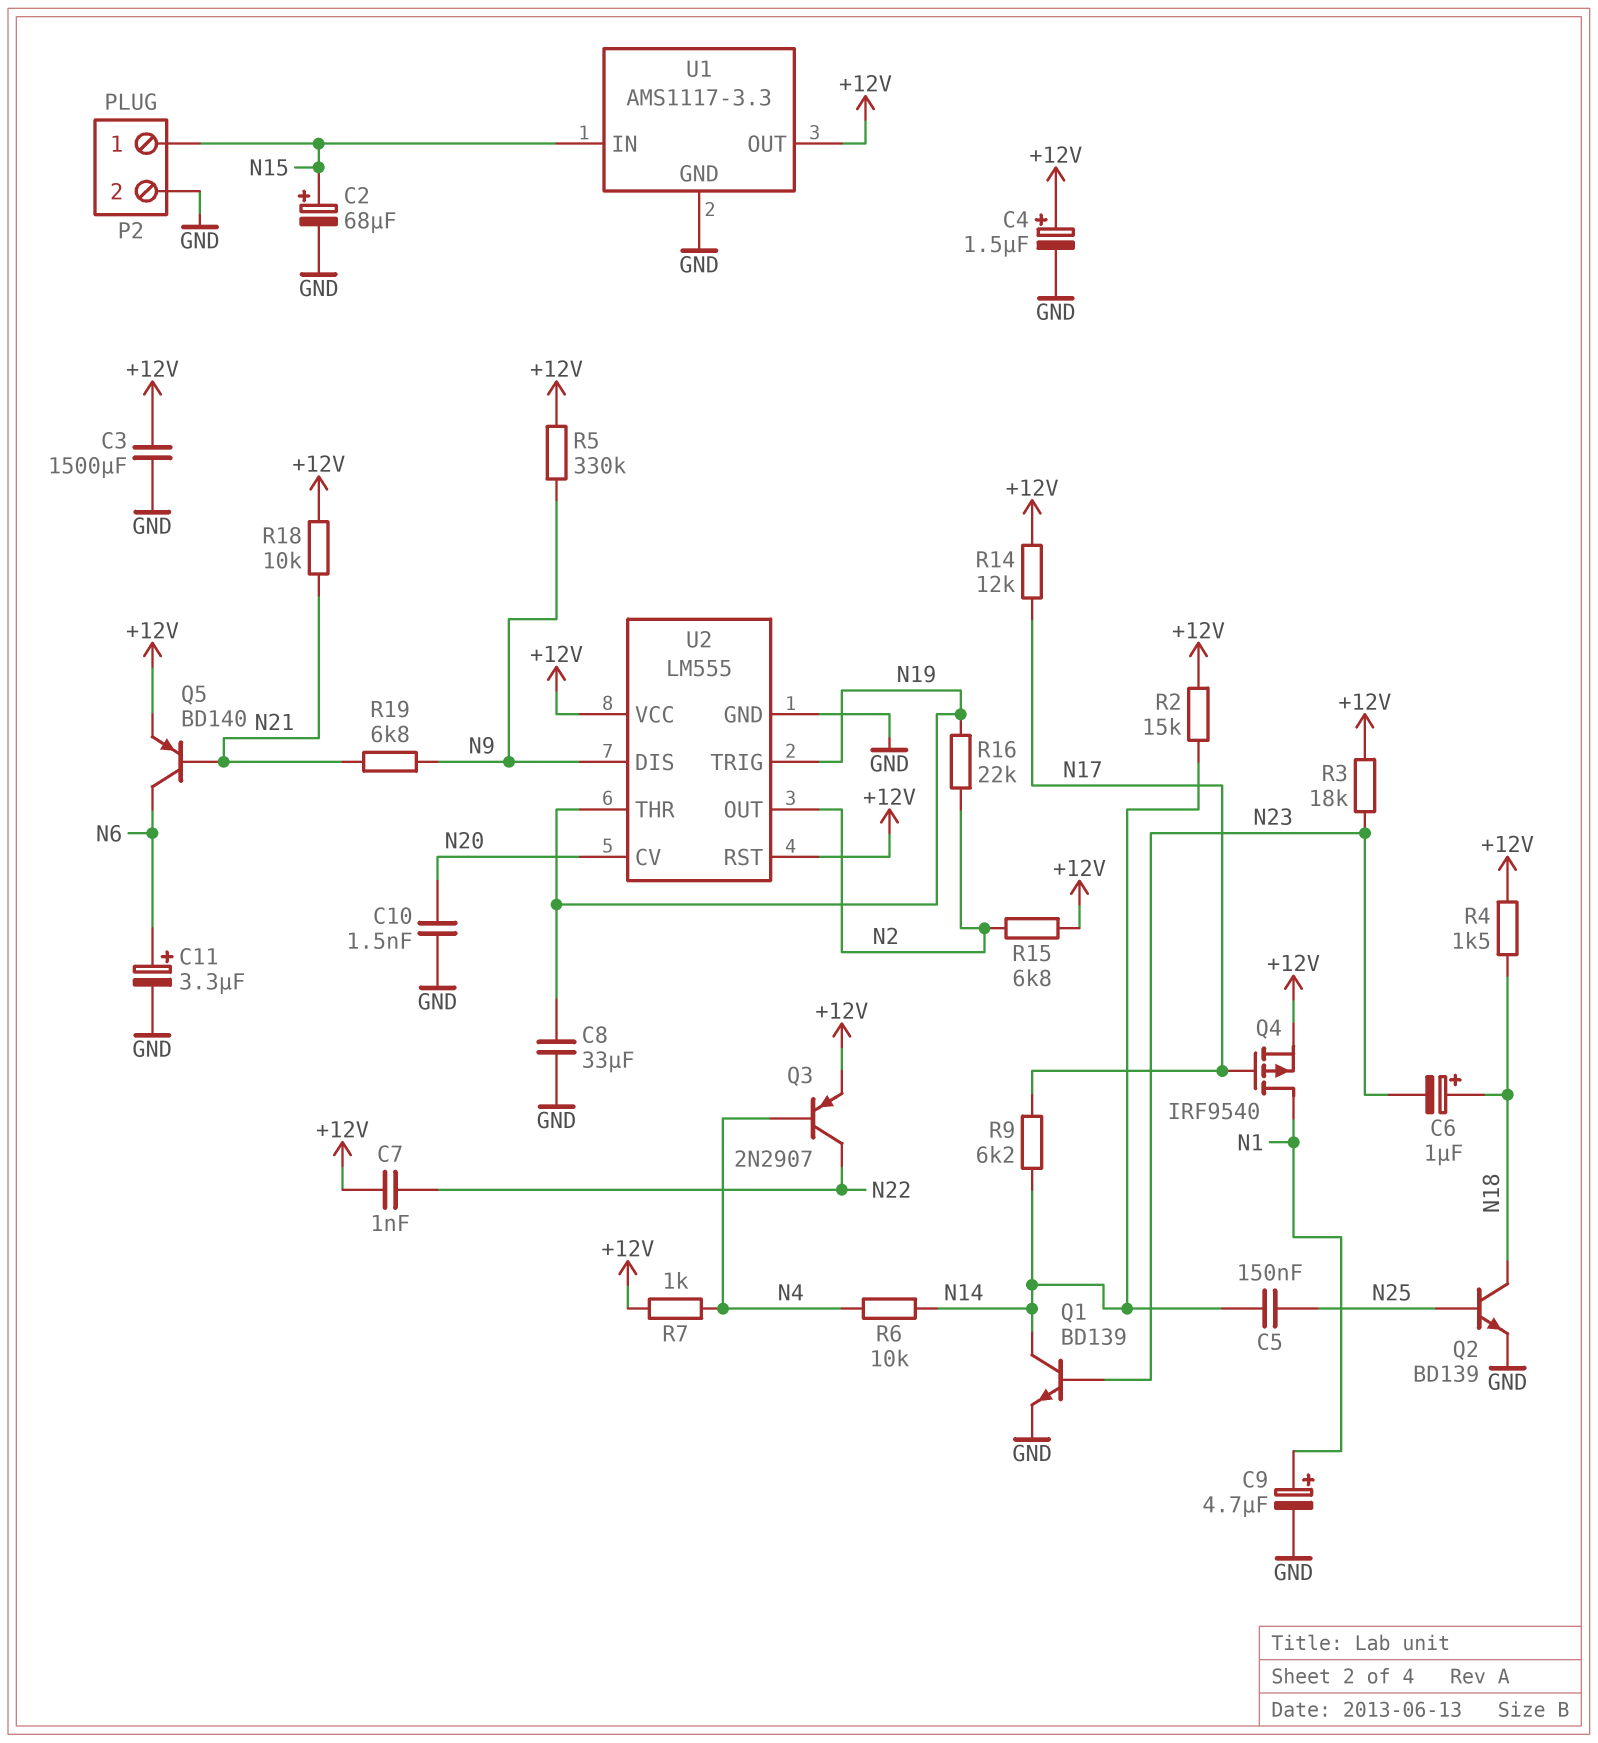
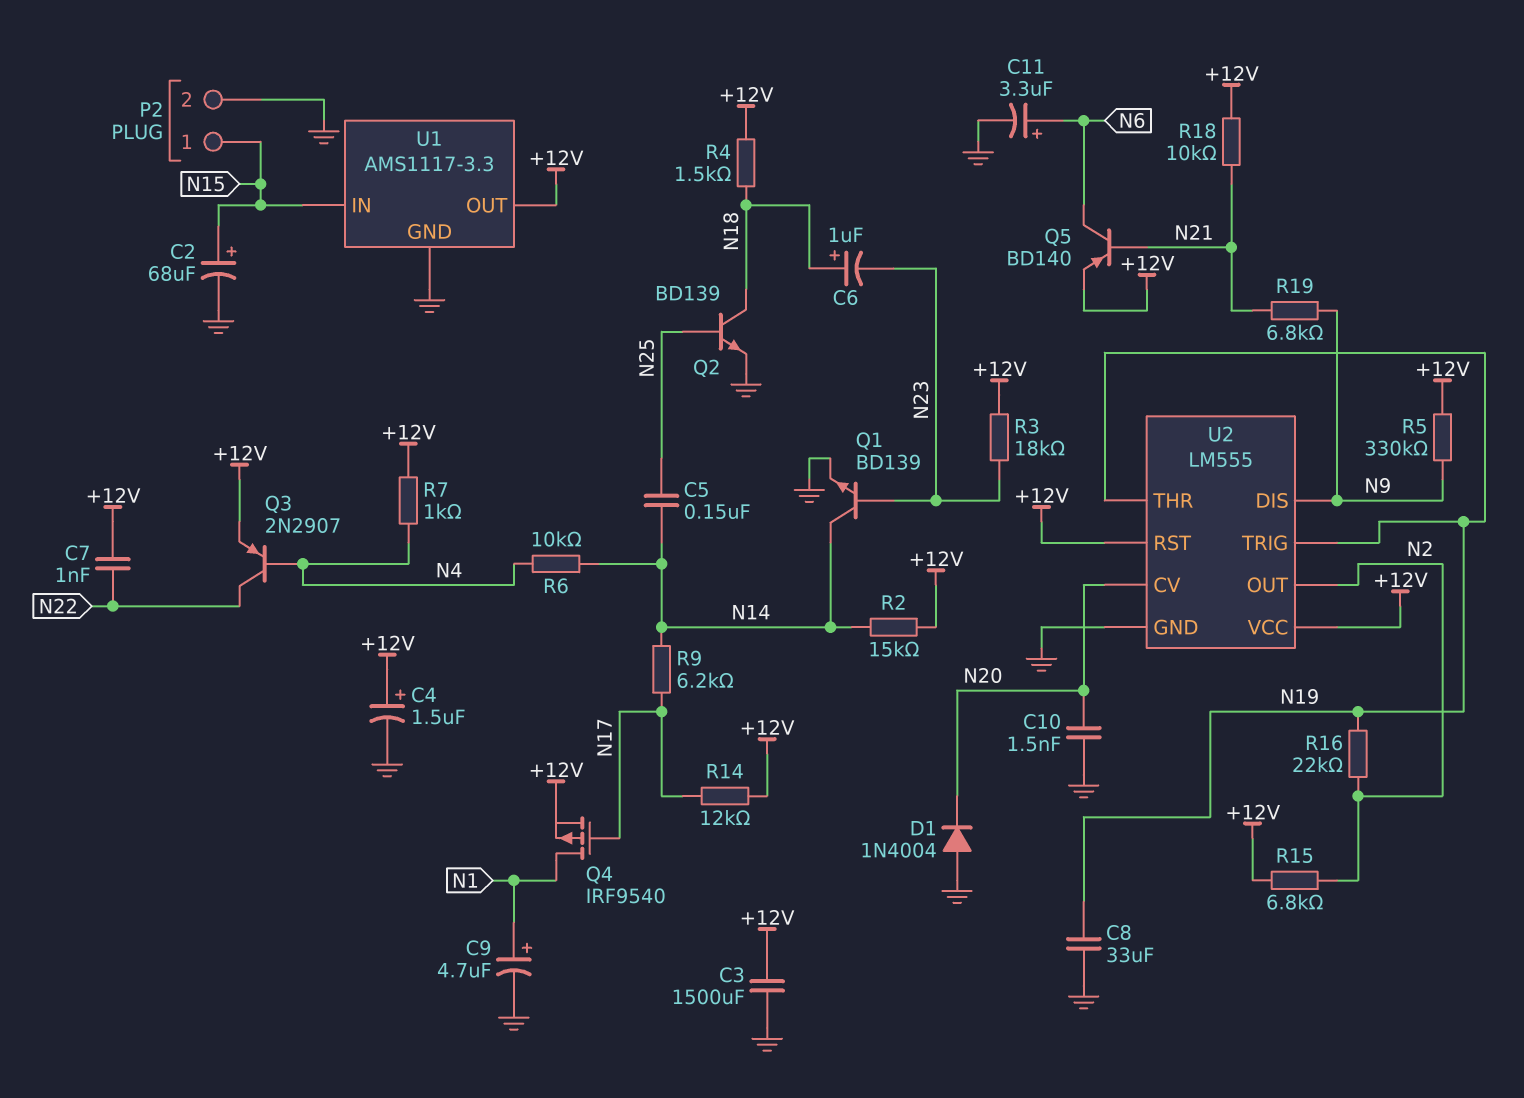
D1: none -> diode 1N4004 (A GND, K N20)

